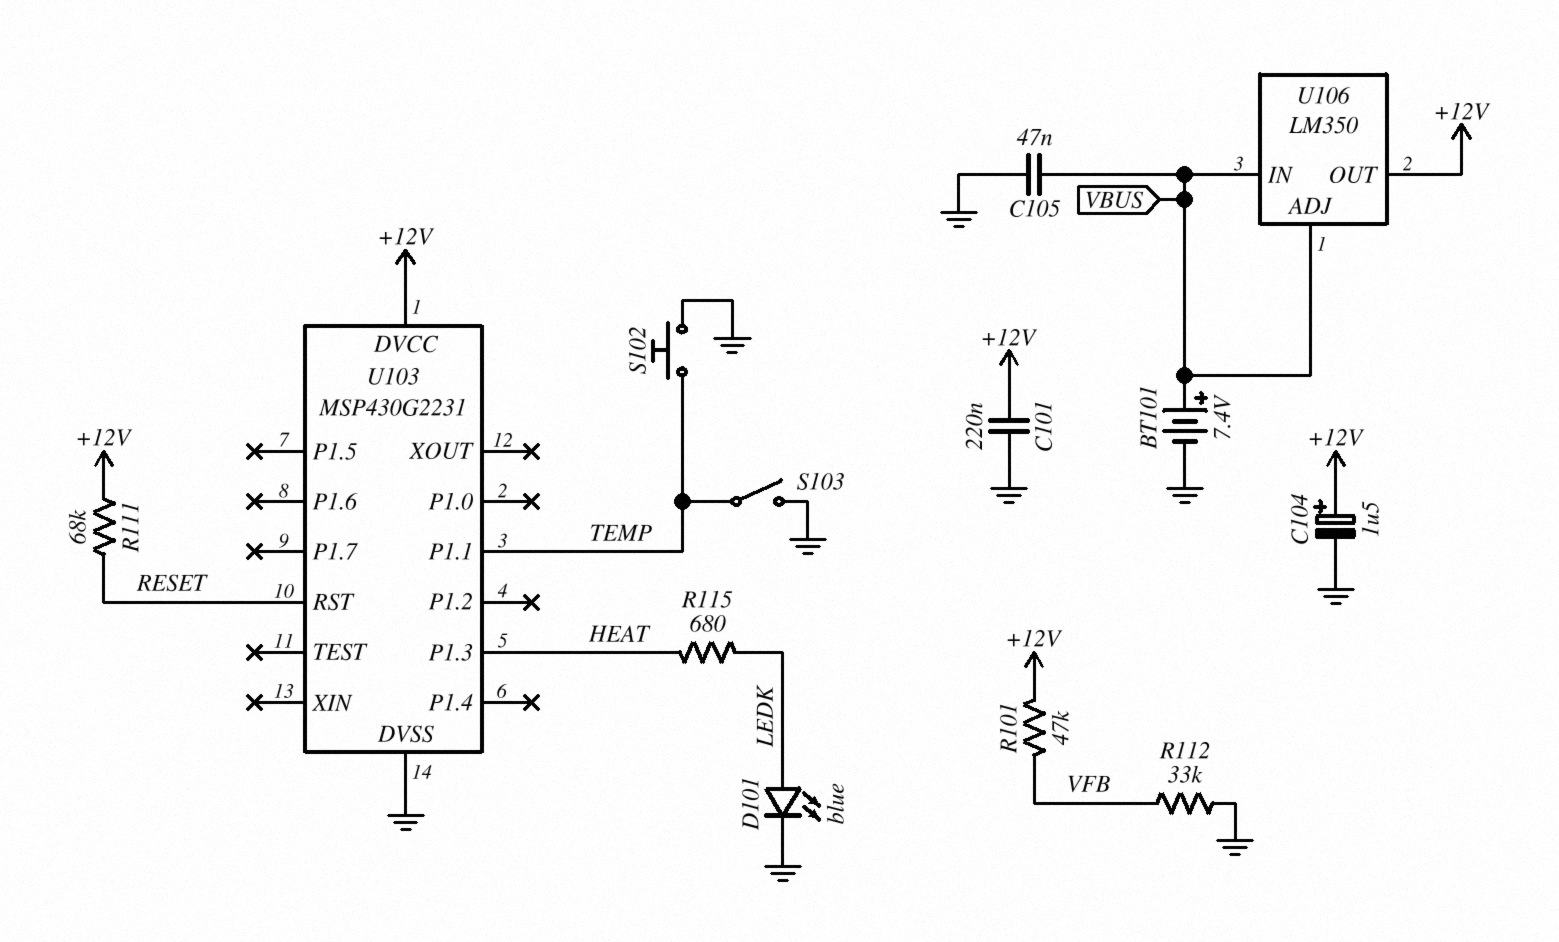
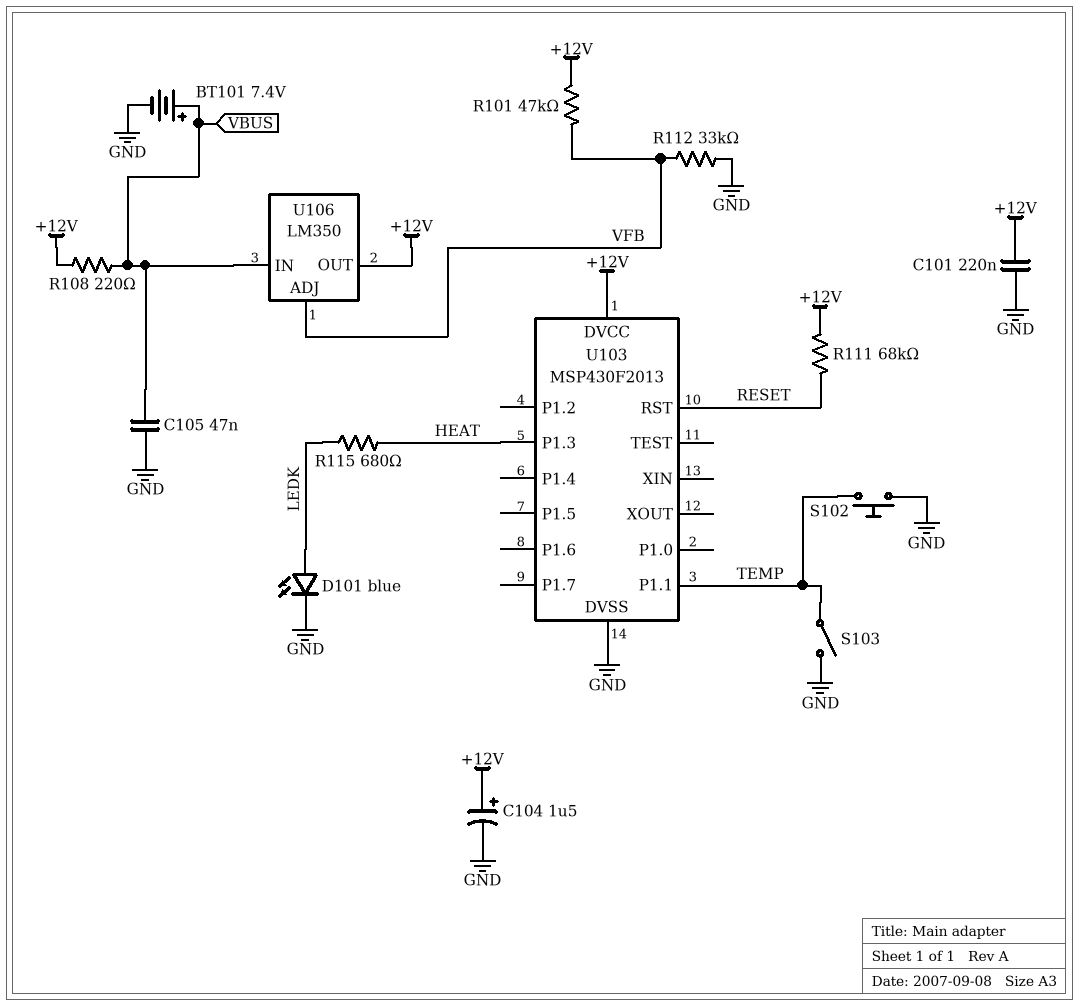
R108: none -> 220 (+12V, VBUS)
U103: MSP430G2231 -> MSP430F2013
U106 pin ADJ: VBUS -> VFB

